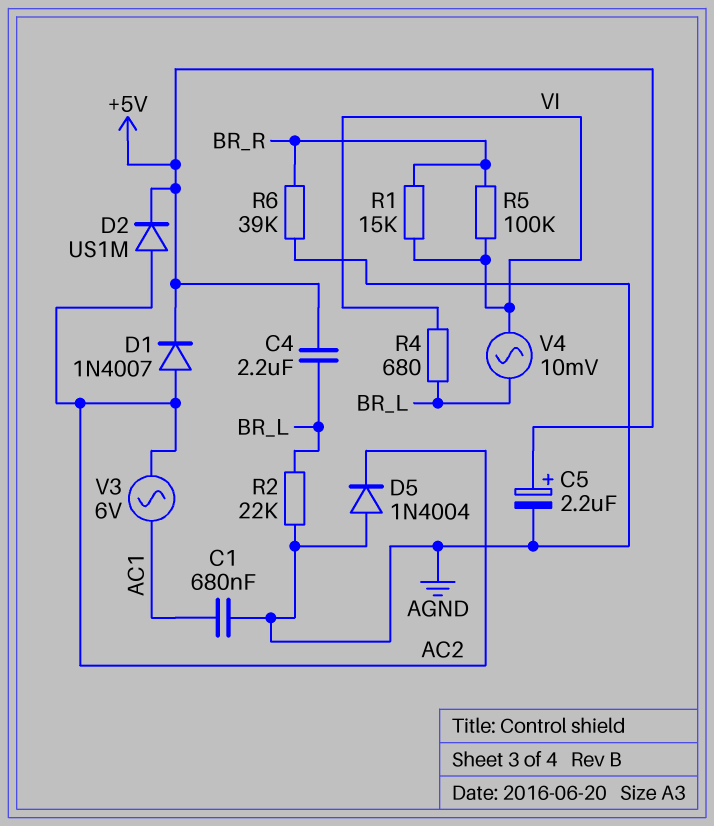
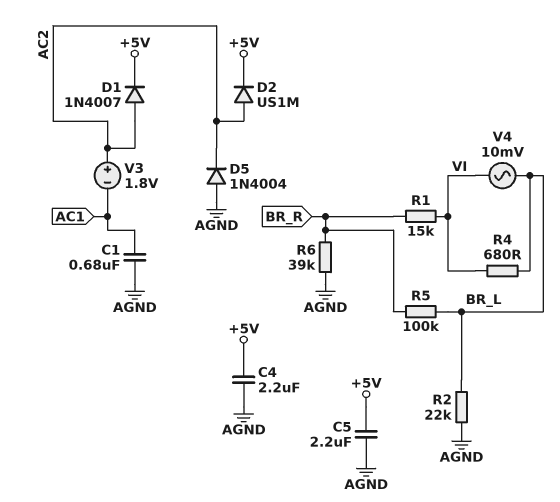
C4: 2.2uF (+5V, BR_L) -> 2.2uF (+5V, AGND)
C5: 2.2uF (plus +5V, minus AGND) -> 2.2uF (+5V, AGND)
R5: 100k (BR_R, VI) -> 100k (BR_L, BR_R)
V3: AC 6V (AC1, AC2) -> 1.8V (plus AC2, minus AC1)

